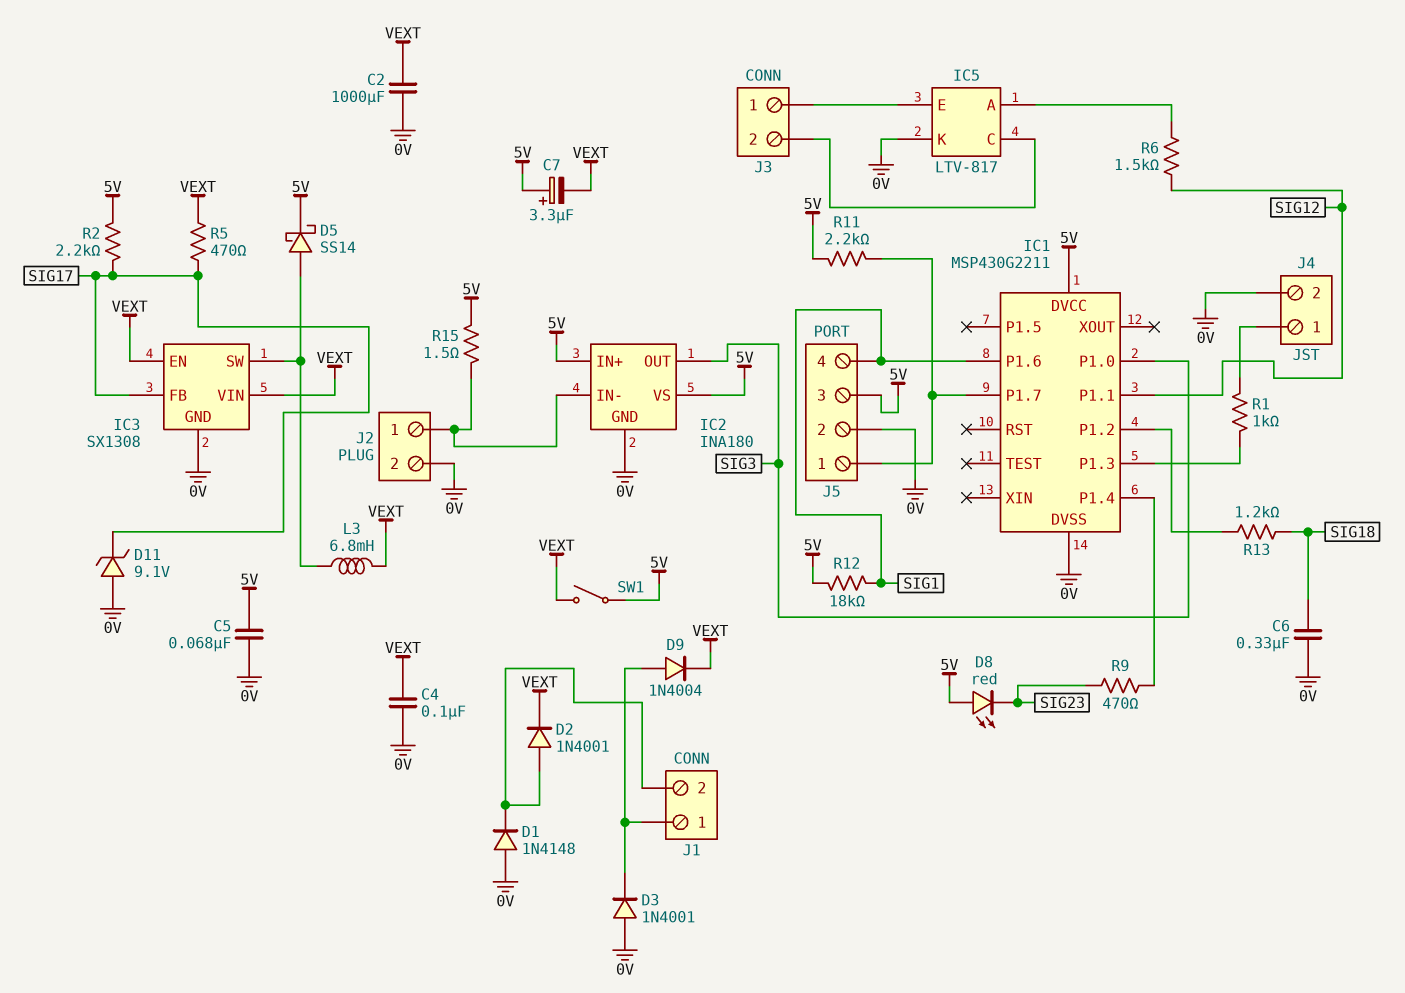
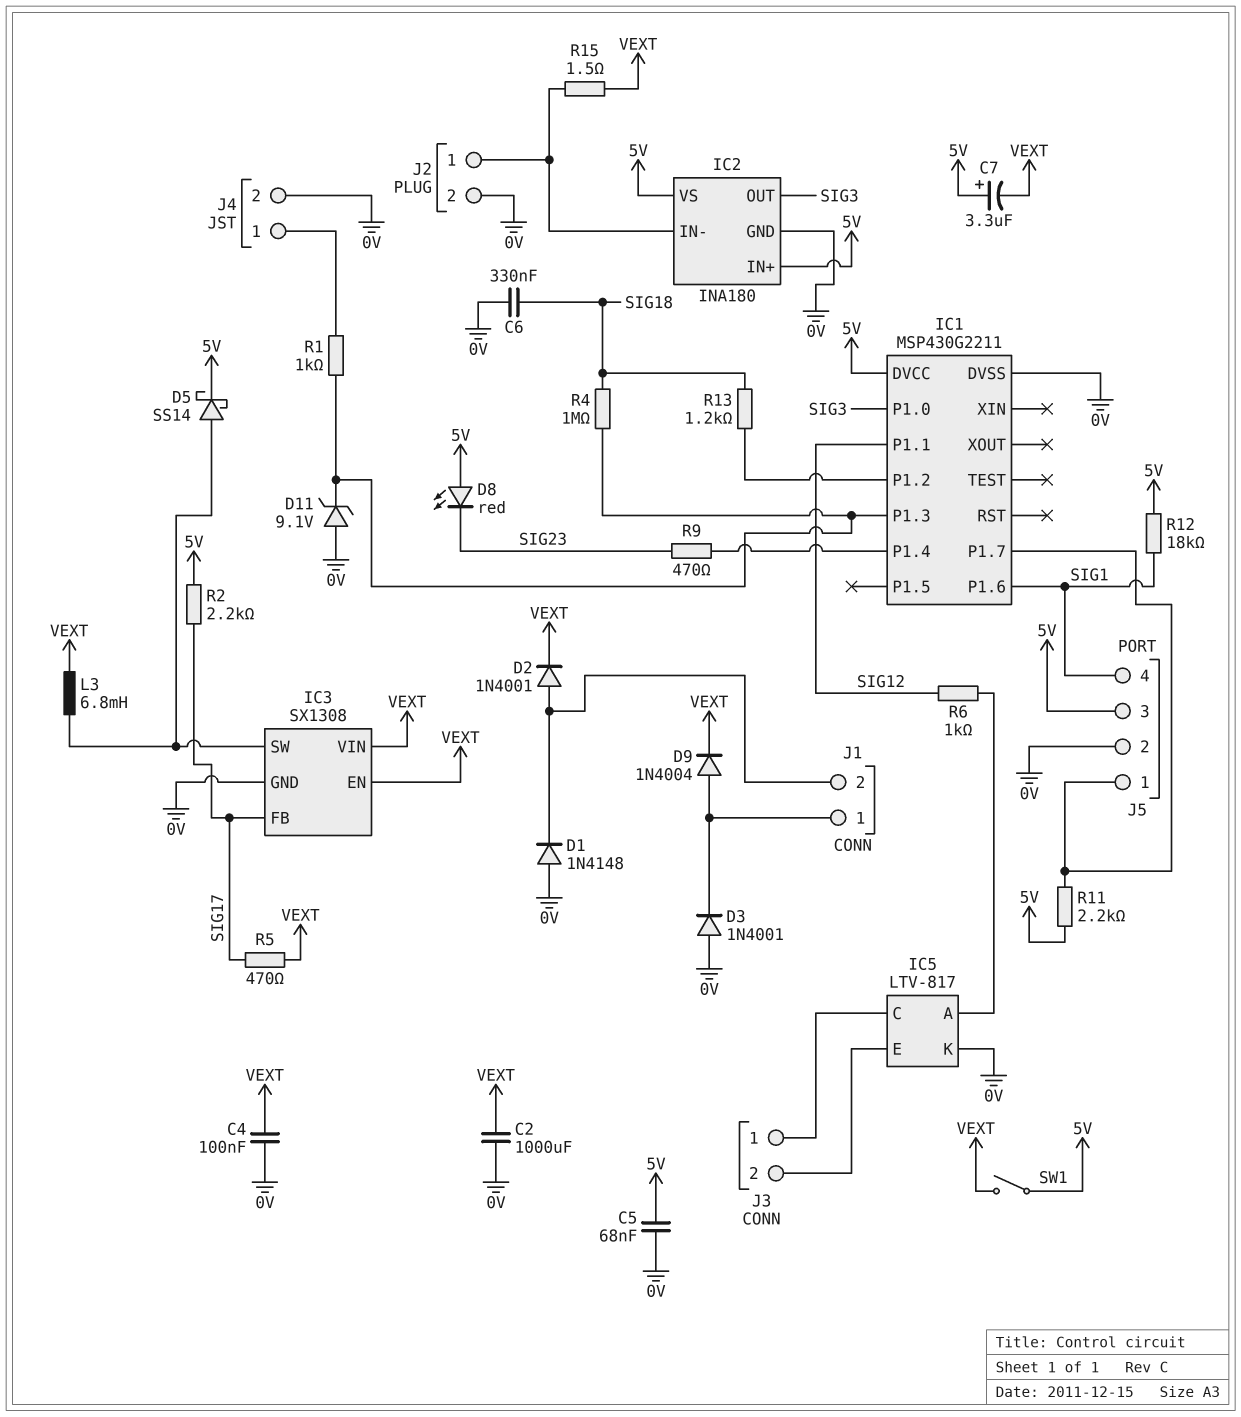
D11: zener 9.1V (A 0V, K SIG17) -> zener 9.1V (A 0V, K IC1/P1.3)
J3 pin 1: IC5/E -> IC5/C
J3 pin 2: IC5/C -> IC5/E
R4: none -> 1M (IC1/P1.3, SIG18)
R6: 1.5k (IC5/A, SIG12) -> 1k (IC5/A, SIG12)
R15: 1.5 (5V, IC2/IN-) -> 1.5 (IC2/IN-, VEXT)

